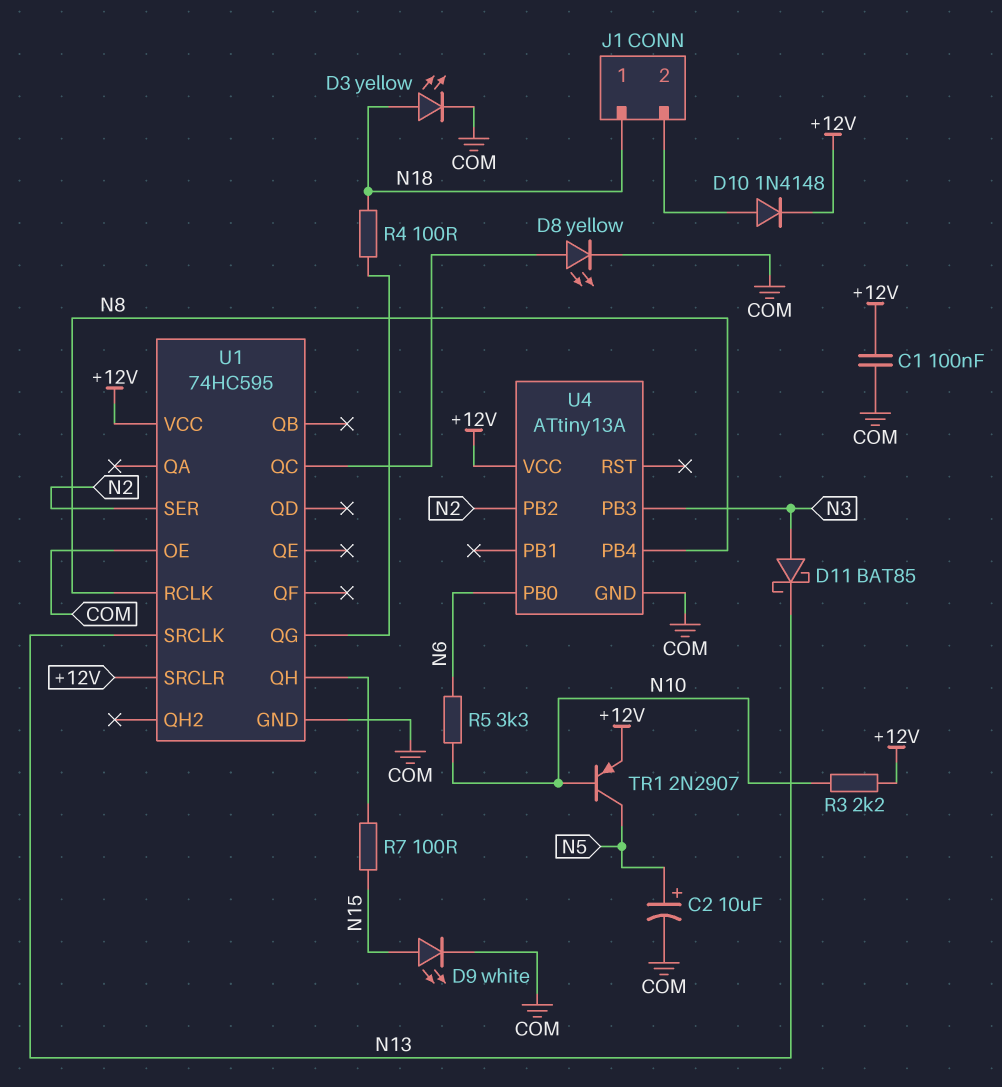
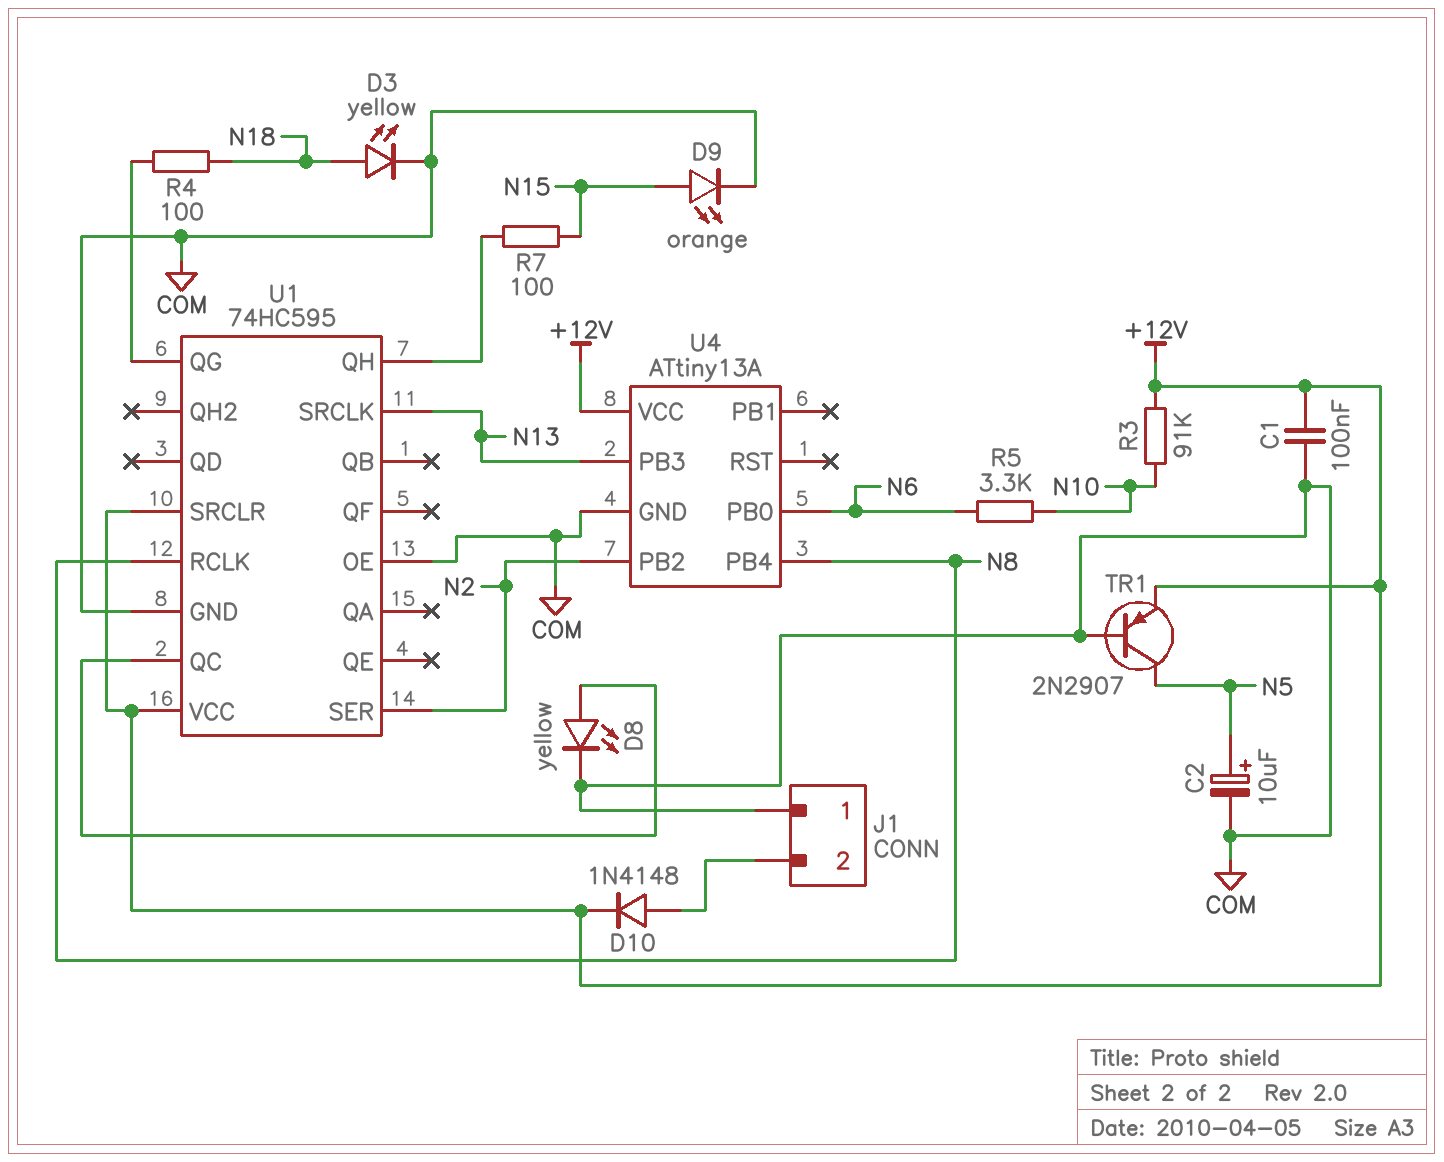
D9: LED white (A N15, K COM) -> LED orange (A N15, K COM)
D11: schottky BAT85 (A N3, K N13) -> none
J1 pin 1: N18 -> COM
R3: 2.2k (+12V, N10) -> 91k (+12V, N10)
TR1: PNP 2N2907 (B N10, C N5, E +12V) -> PNP 2N2907 (B COM, C N5, E +12V)
U4 pin PB3: N3 -> N13

